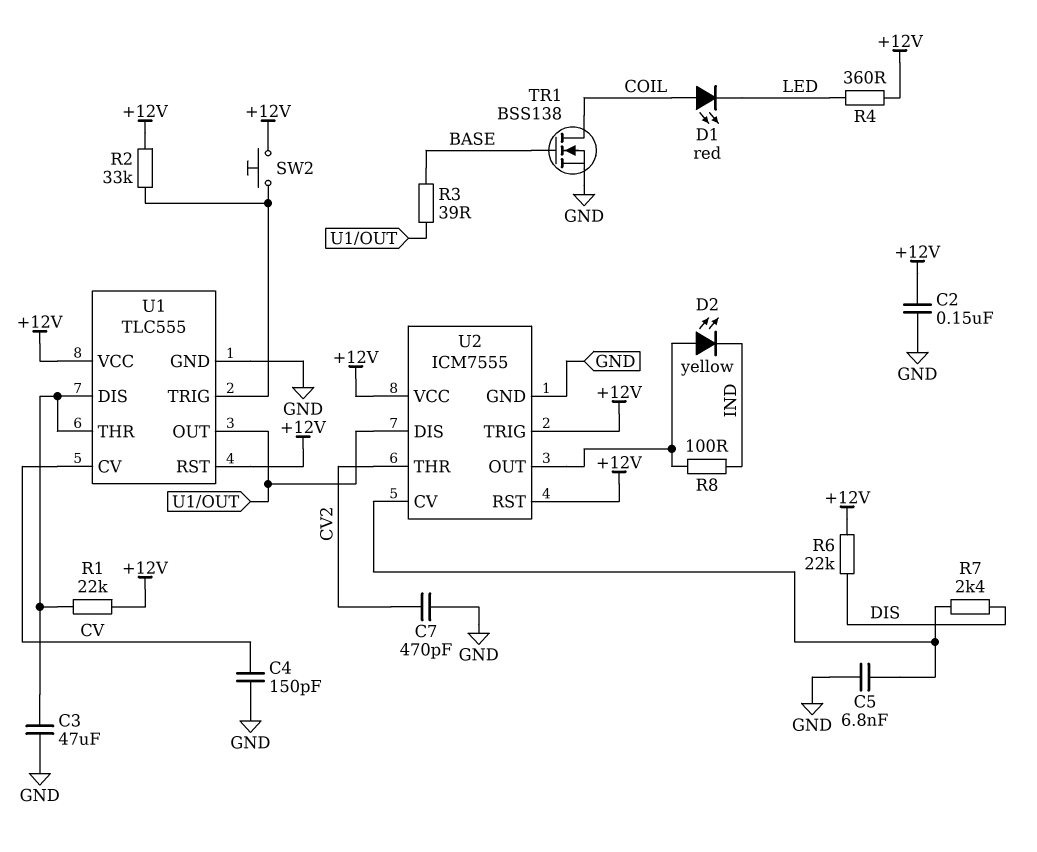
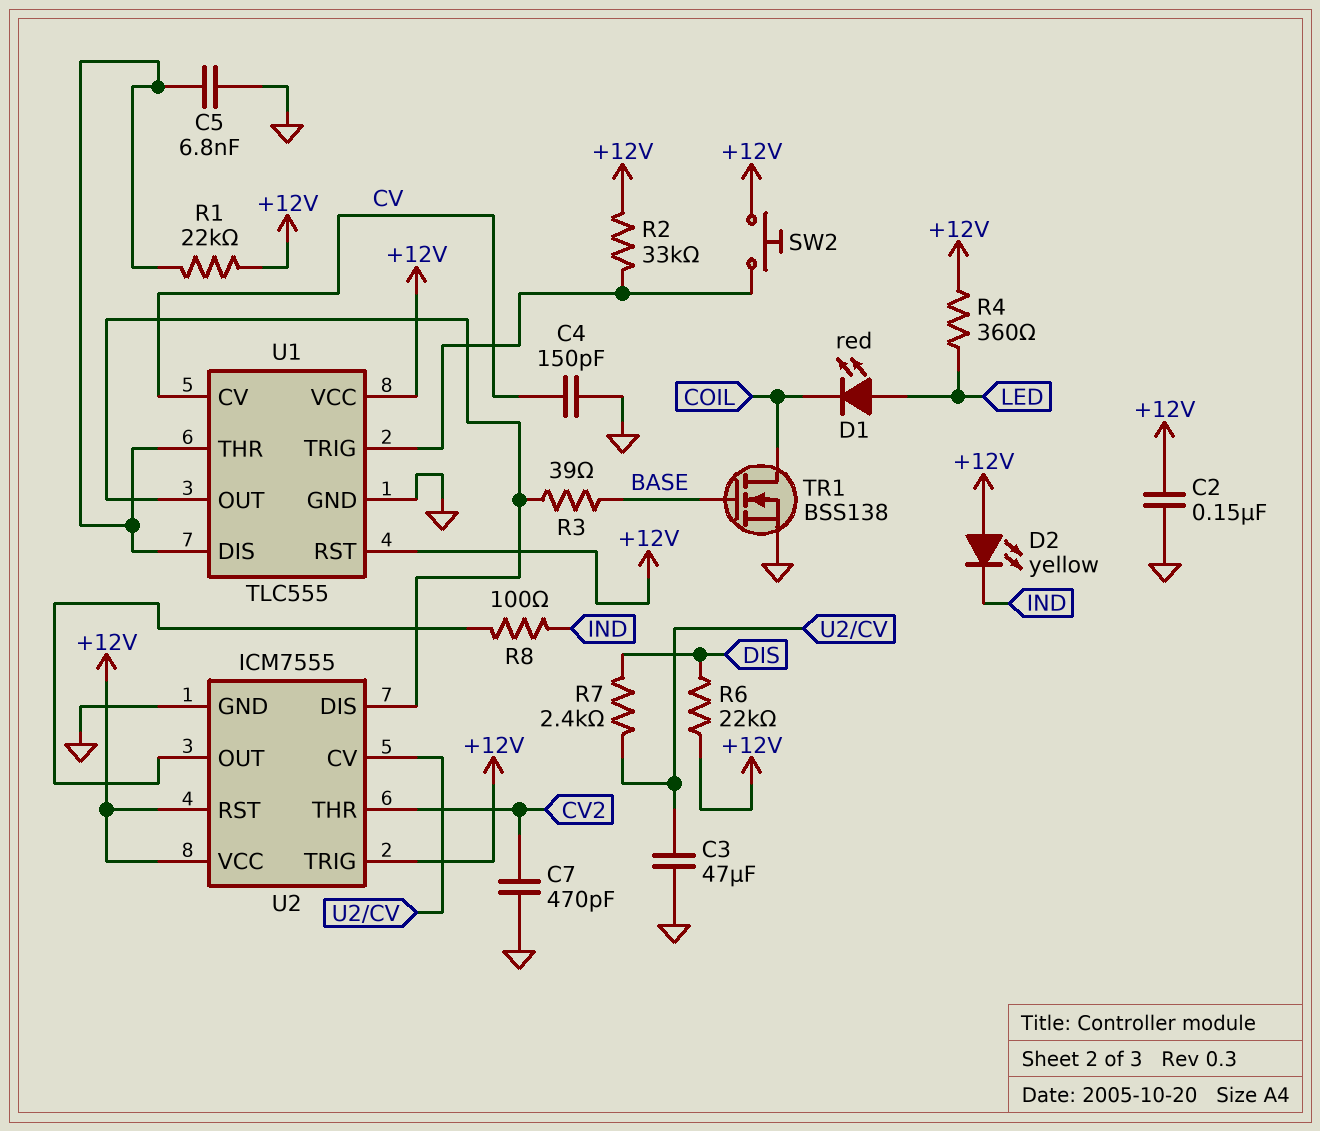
C3: 47uF (GND, U1/DIS) -> 47uF (GND, U2/CV)
C5: 6.8nF (GND, U2/CV) -> 6.8nF (GND, U1/DIS)
D1: LED red (A COIL, K LED) -> LED red (A LED, K COIL)
D2: LED yellow (A U2/OUT, K IND) -> LED yellow (A +12V, K IND)

